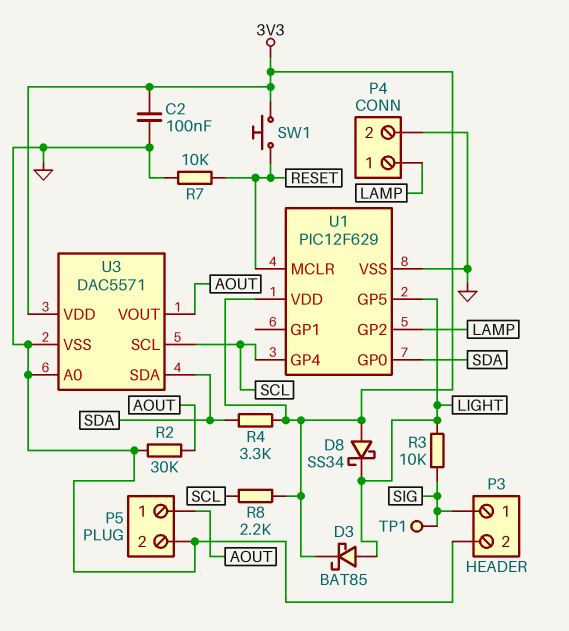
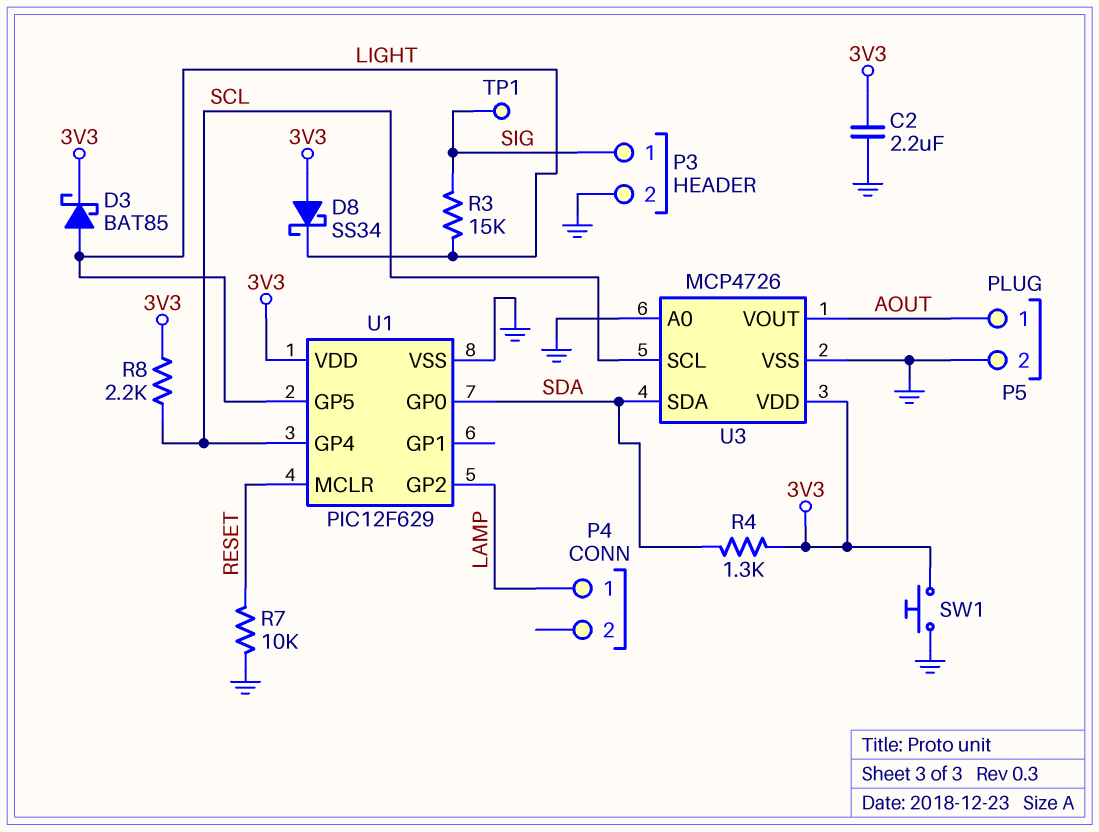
C2: 100nF (3V3, GND) -> 2.2uF (3V3, GND)
P4 pin 2: GND -> none
R2: 30k (AOUT, GND) -> none
R3: 10k (LIGHT, SIG) -> 15k (LIGHT, SIG)
R4: 3.3k (3V3, SDA) -> 1.3k (3V3, SDA)
SW1: button (3V3, RESET) -> button (3V3, GND)
U3: DAC5571 -> MCP4726

